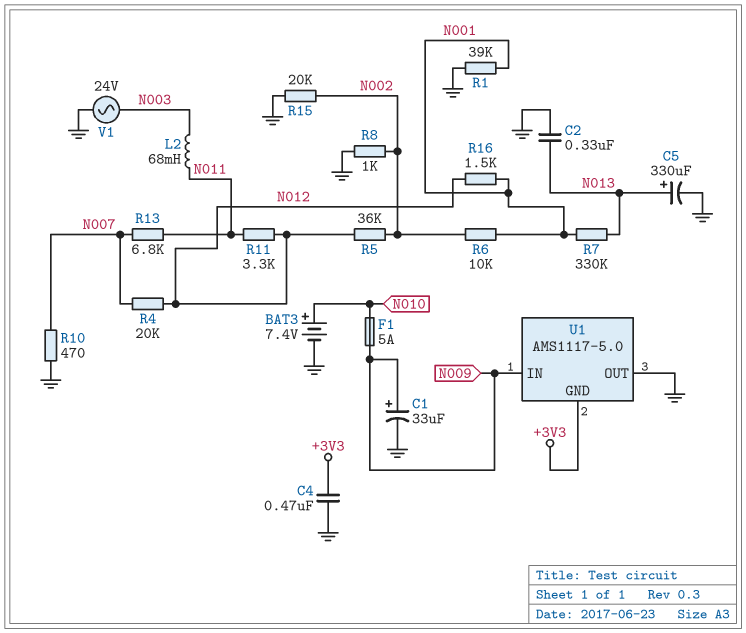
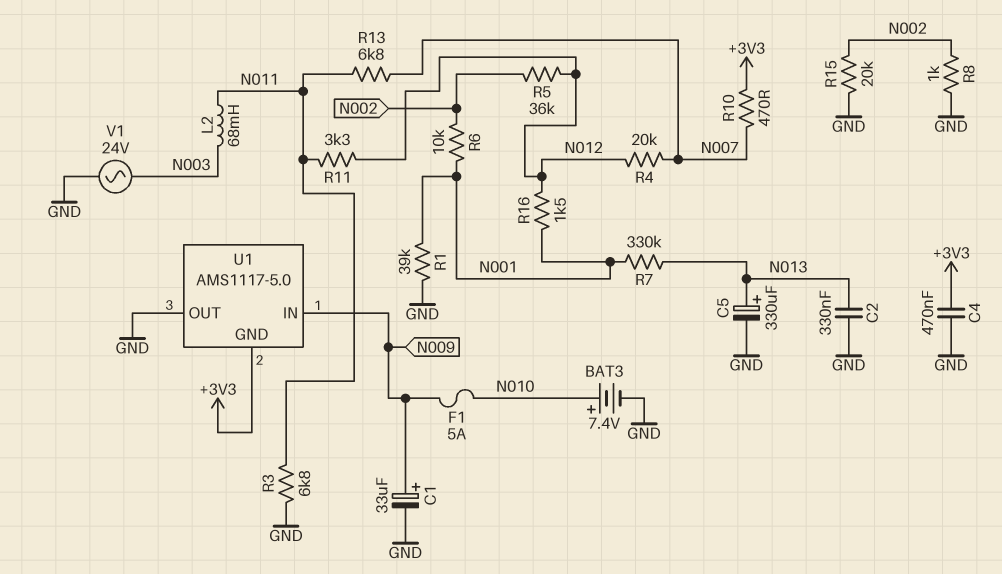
R3: none -> 6.8k (GND, N011)
R10: 470 (GND, N007) -> 470 (+3V3, N007)

